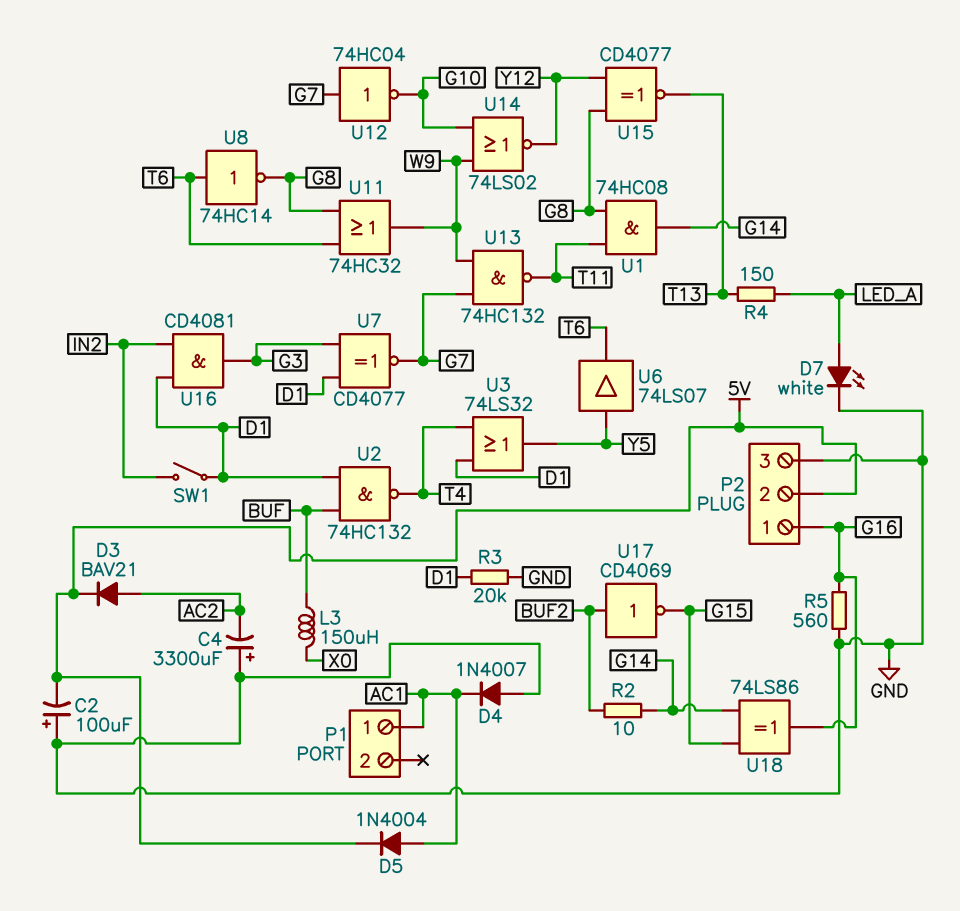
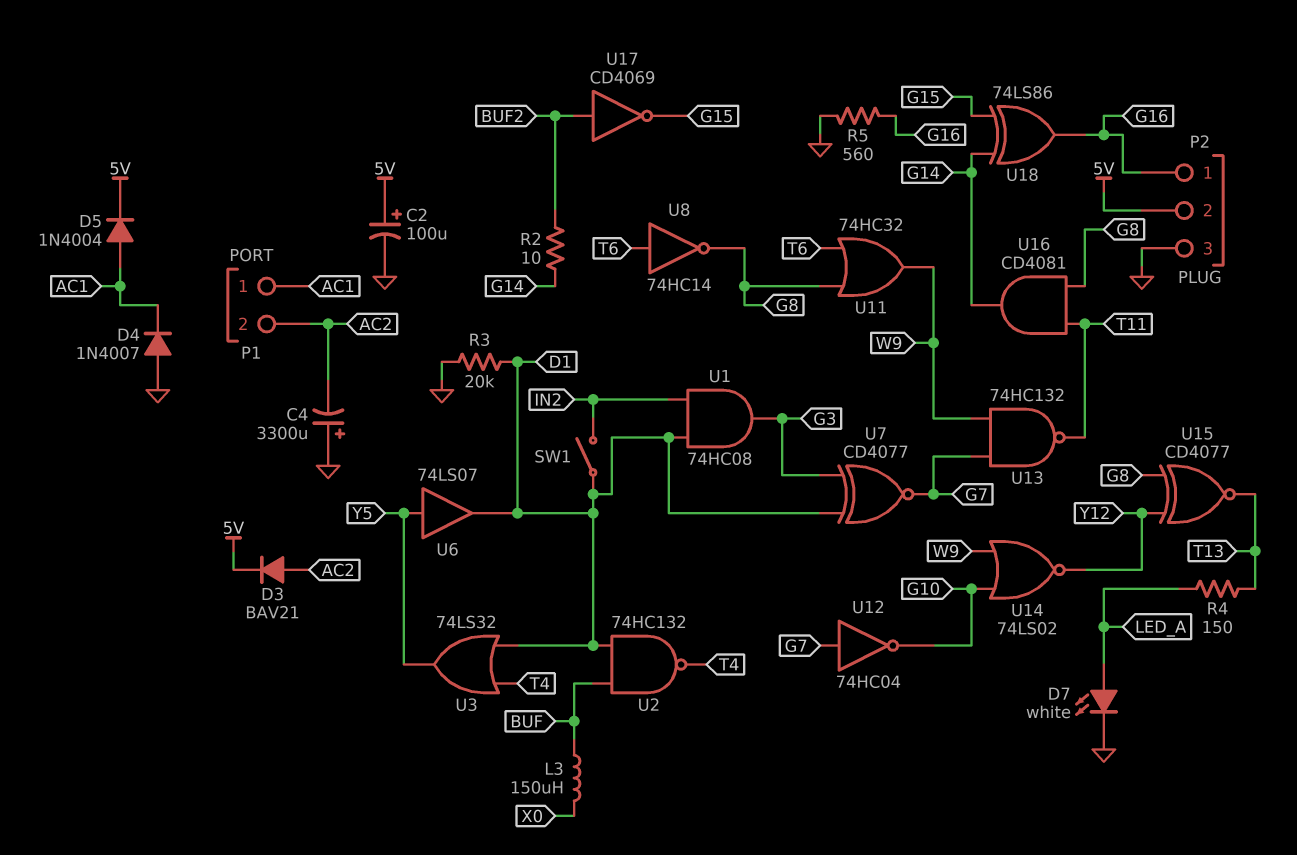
C2: 100uF (plus GND, minus 5V) -> 100uF (plus 5V, minus GND)
P1 pin 2: none -> AC2
U1: AND 74HC08 (in G8, in T11, out G14) -> AND 74HC08 (in D1, in IN2, out G3)
U6: buffer 74LS07 (in Y5, out T6) -> buffer 74LS07 (in Y5, out D1)
U16: AND CD4081 (in D1, in IN2, out G3) -> AND CD4081 (in G8, in T11, out G14)

